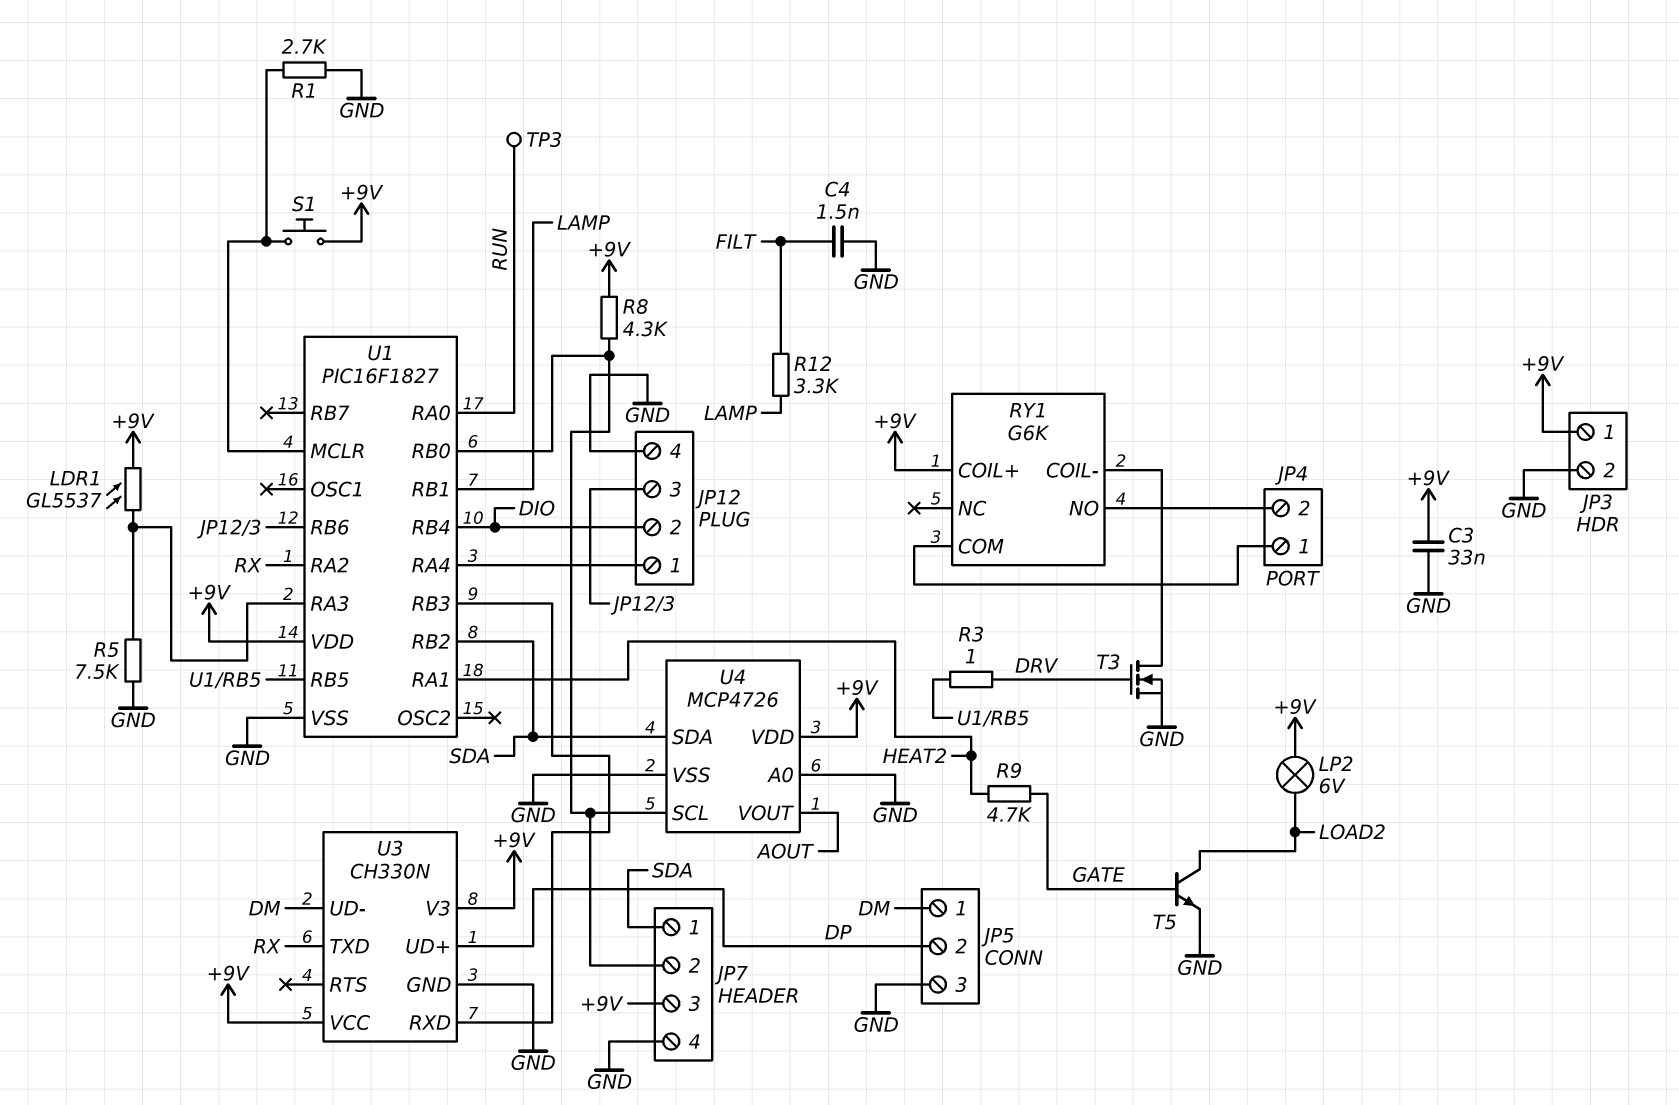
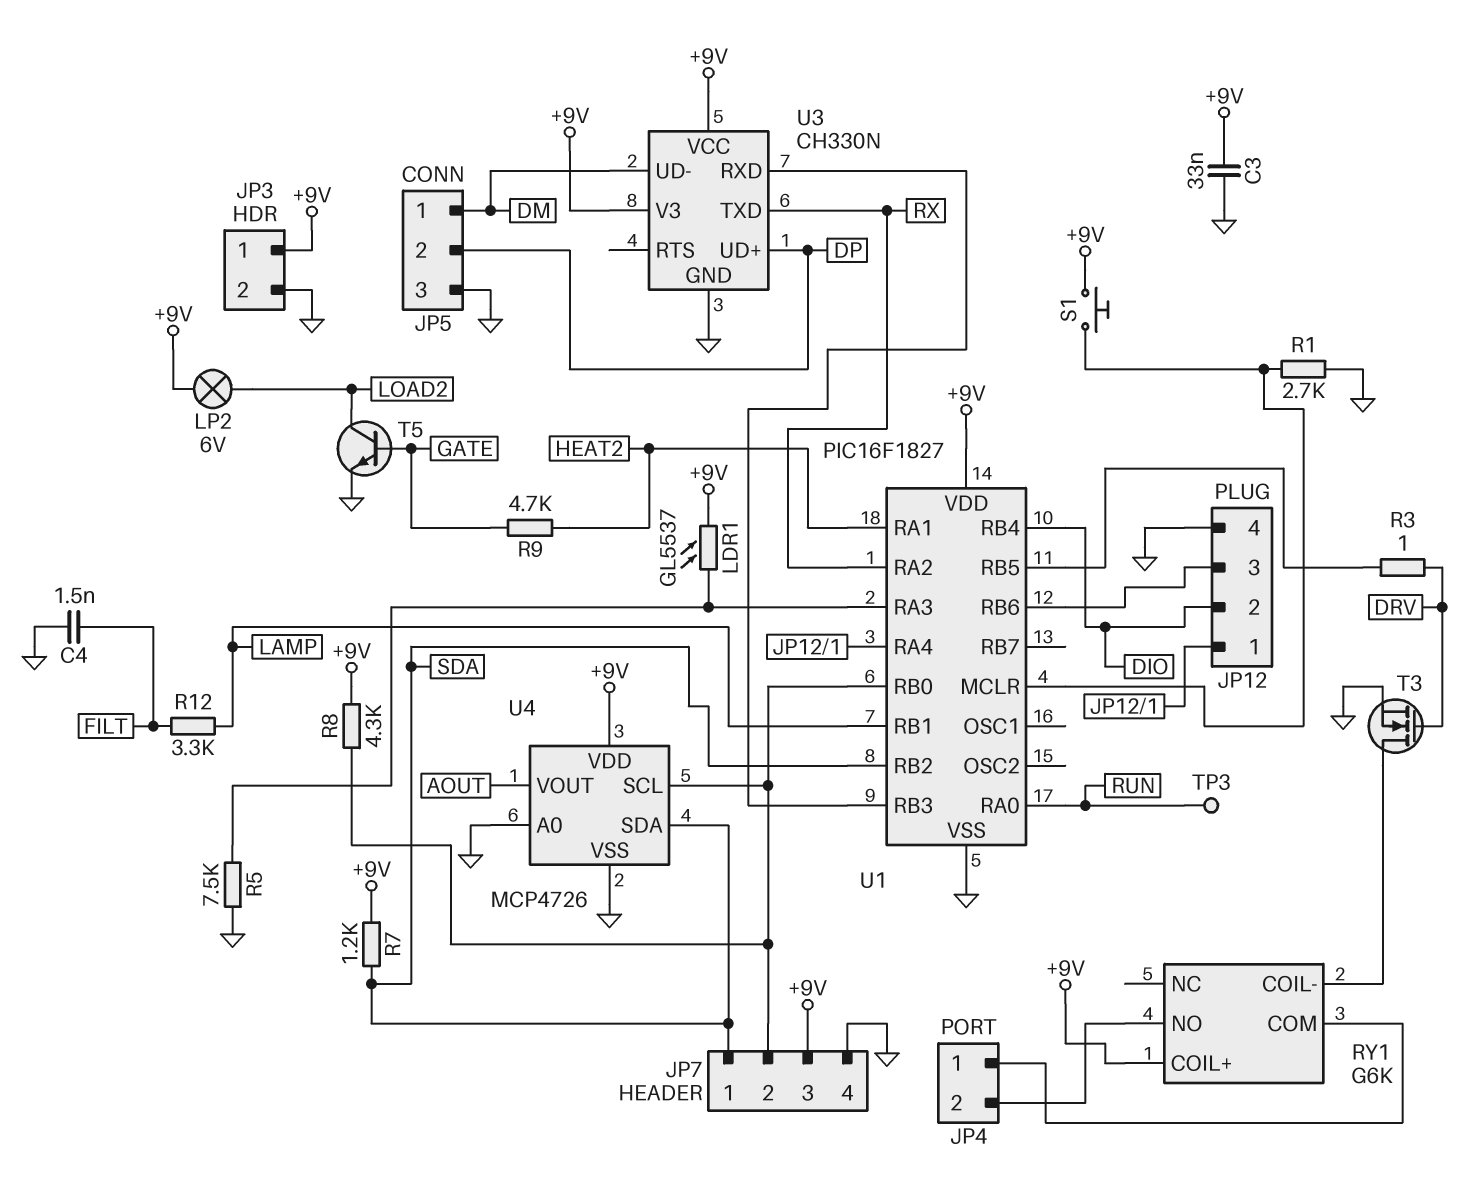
R7: none -> 1.2k (+9V, SDA)

